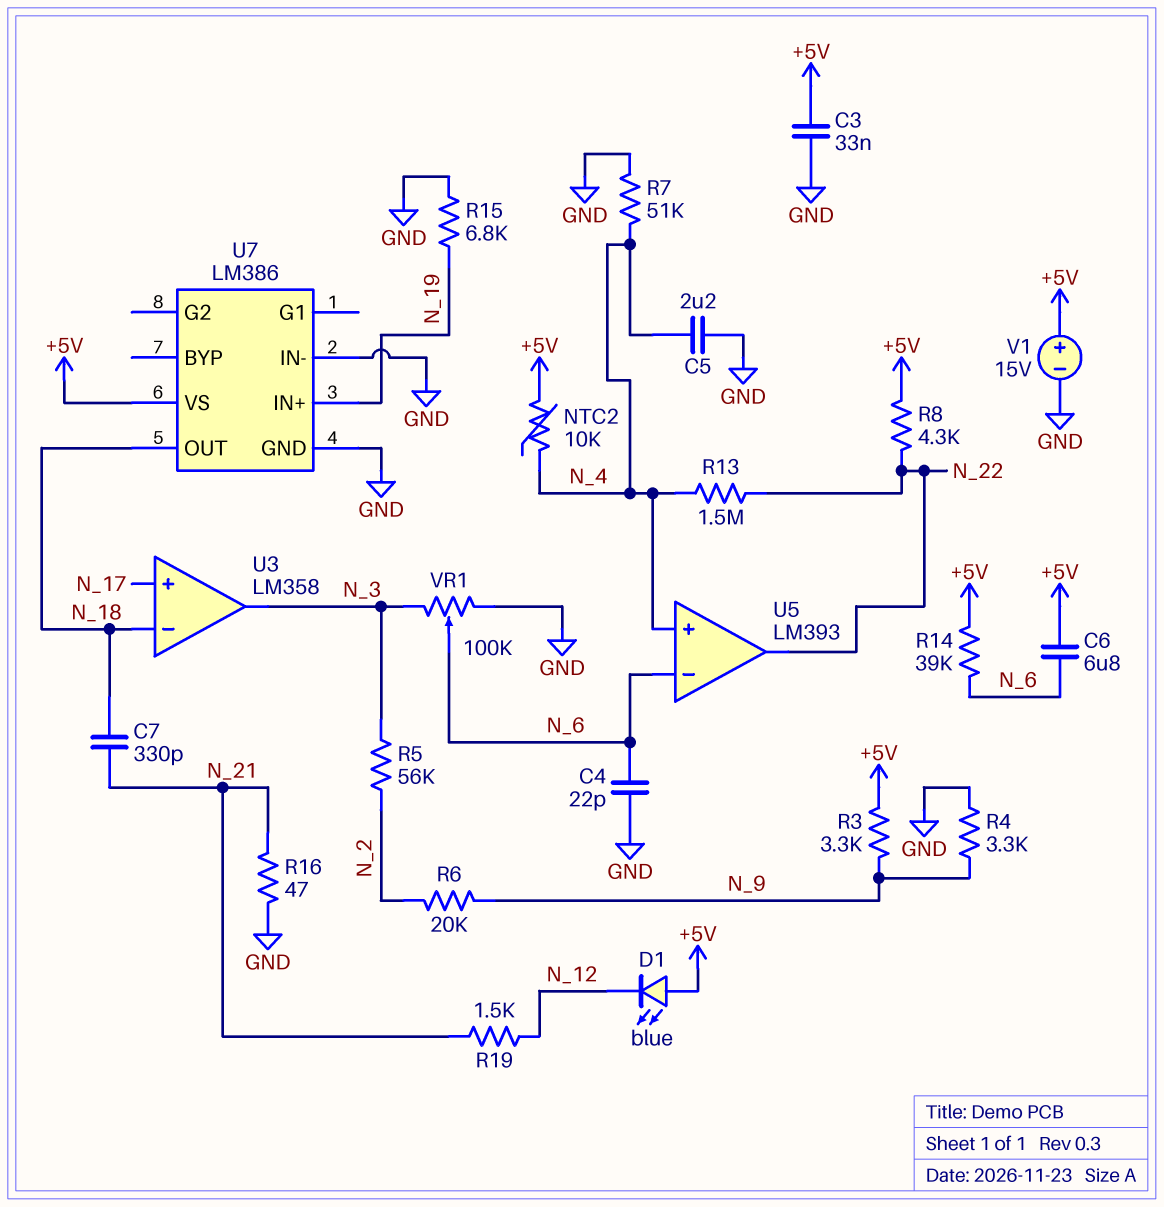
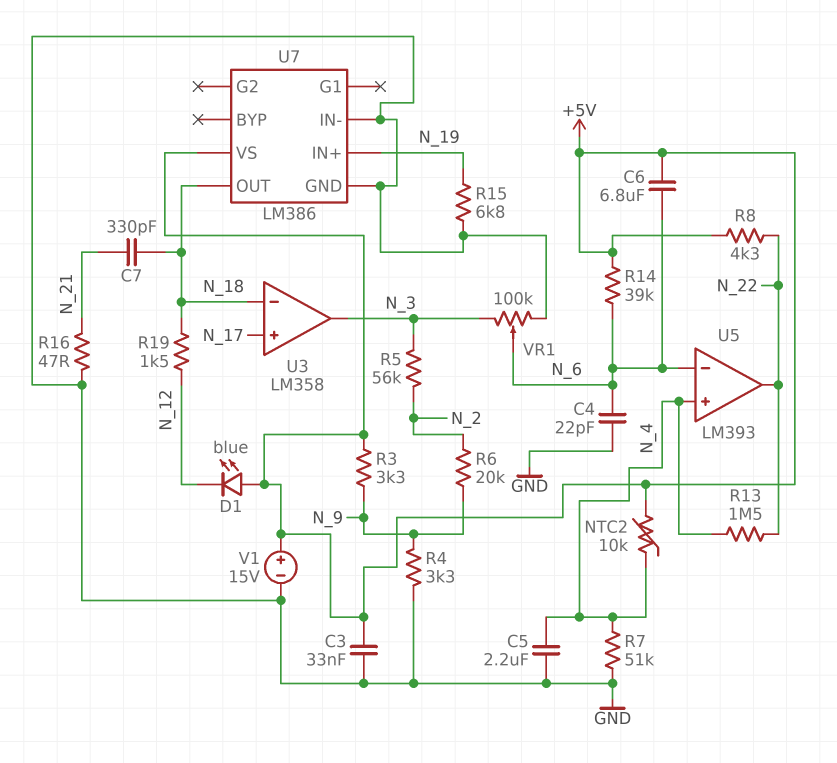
R19: 1.5k (N_12, N_21) -> 1.5k (N_12, N_18)

